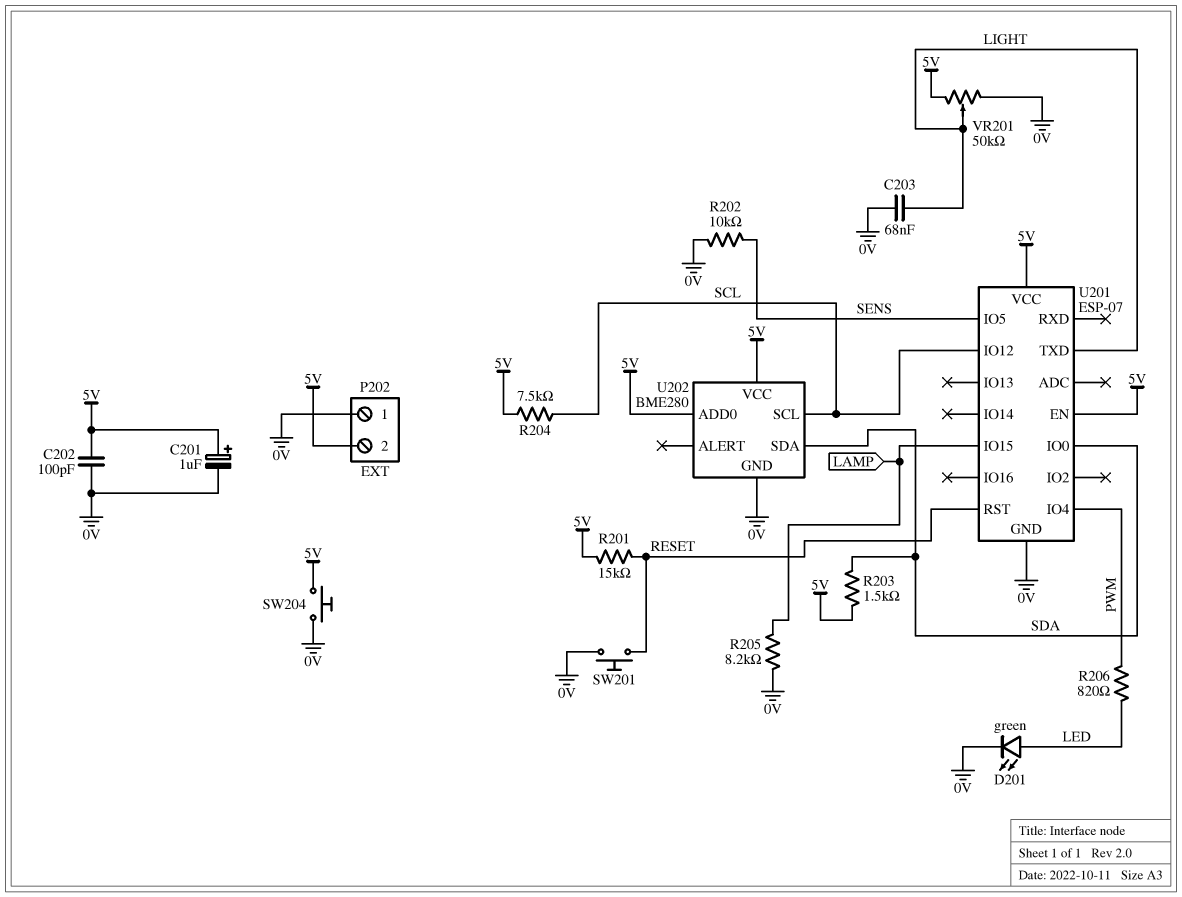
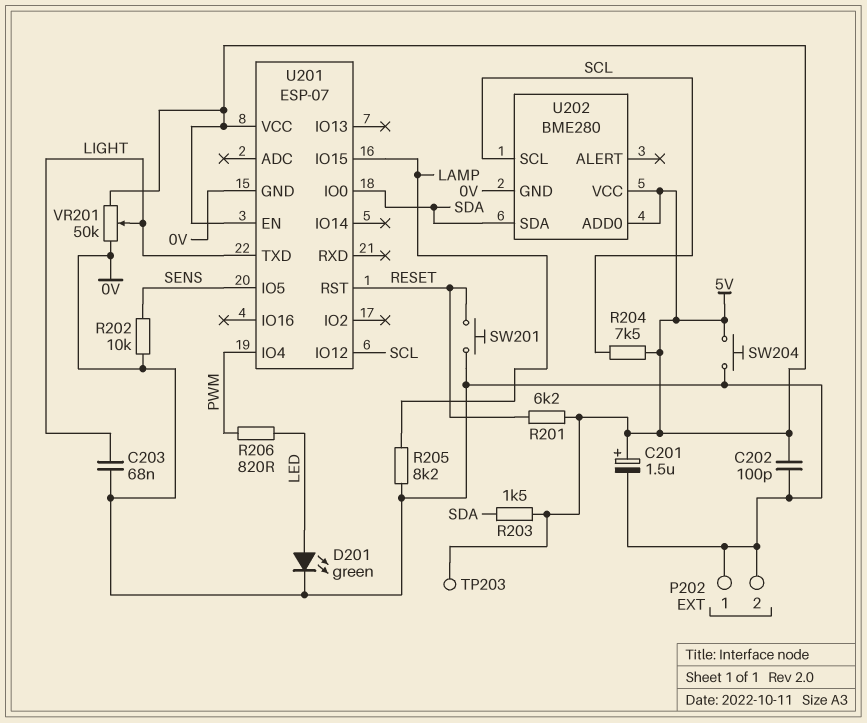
C201: 1uF (plus 5V, minus 0V) -> 1.5uF (plus 5V, minus 0V)
P202 pin 2: 5V -> 0V
R201: 15k (5V, RESET) -> 6.2k (5V, RESET)
TP203: none -> test point (5V)

